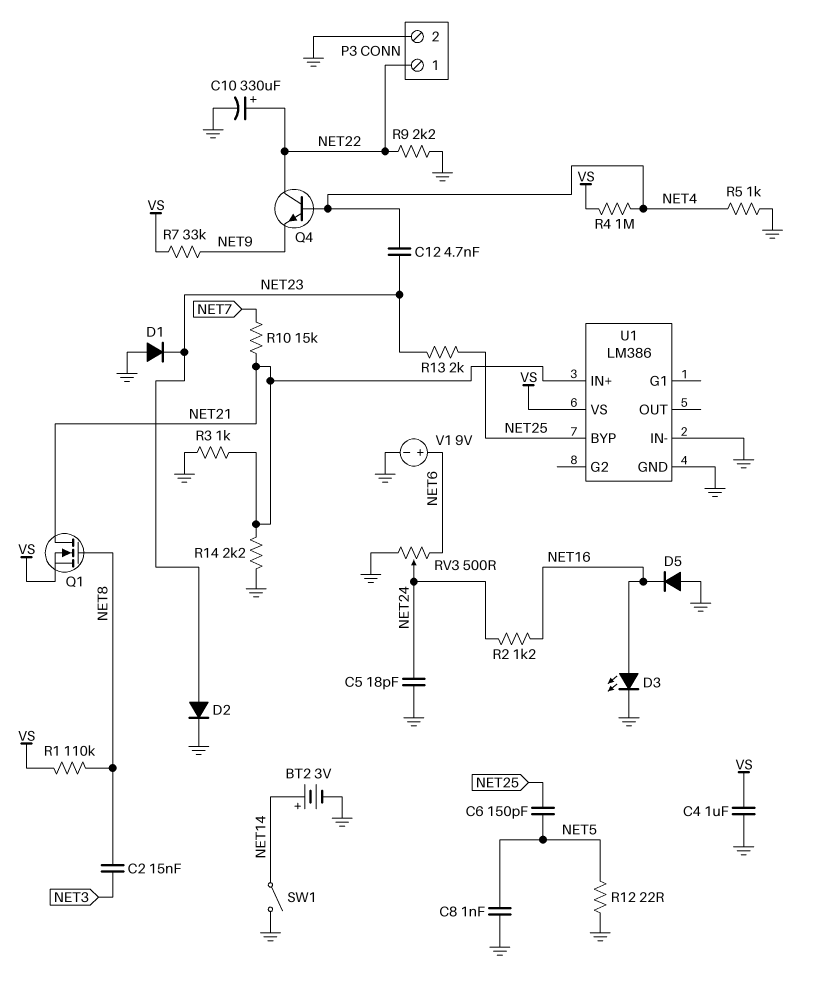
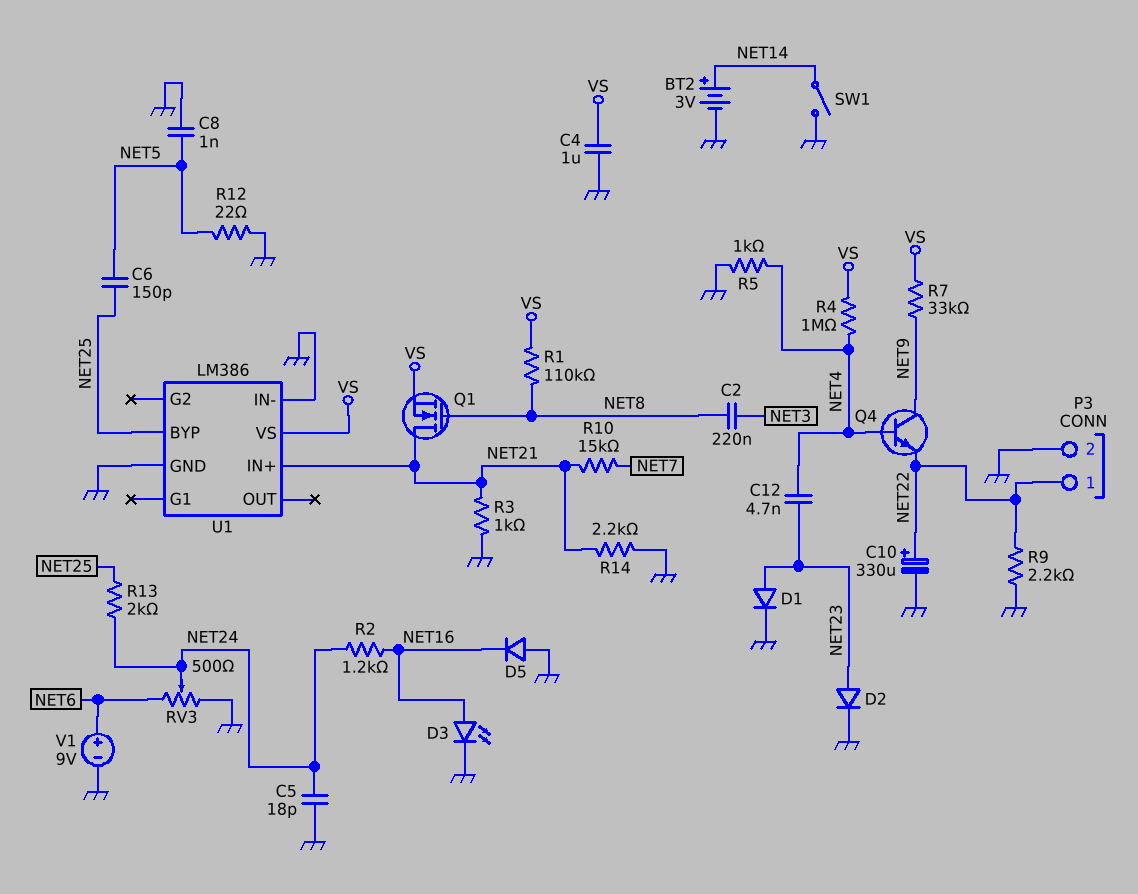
C2: 15nF (NET3, NET8) -> 220nF (NET3, NET8)
D1: diode (A GND, K NET23) -> diode (A NET23, K GND)
Q4: NPN (B NET4, C NET22, E NET9) -> NPN (B NET4, C NET9, E NET22)
R13: 2k (NET23, NET25) -> 2k (NET24, NET25)

